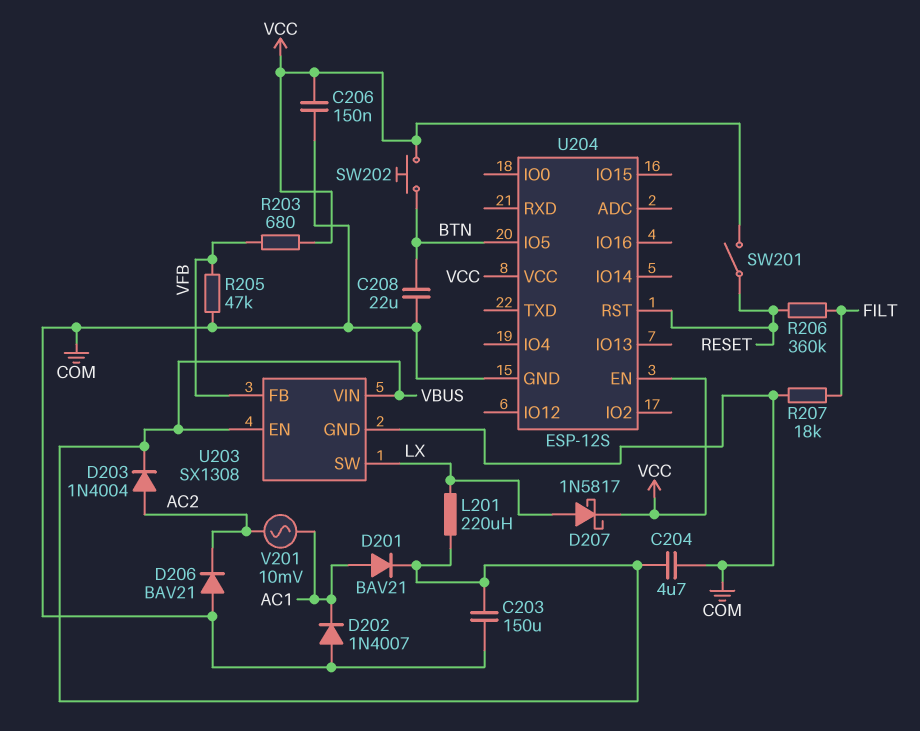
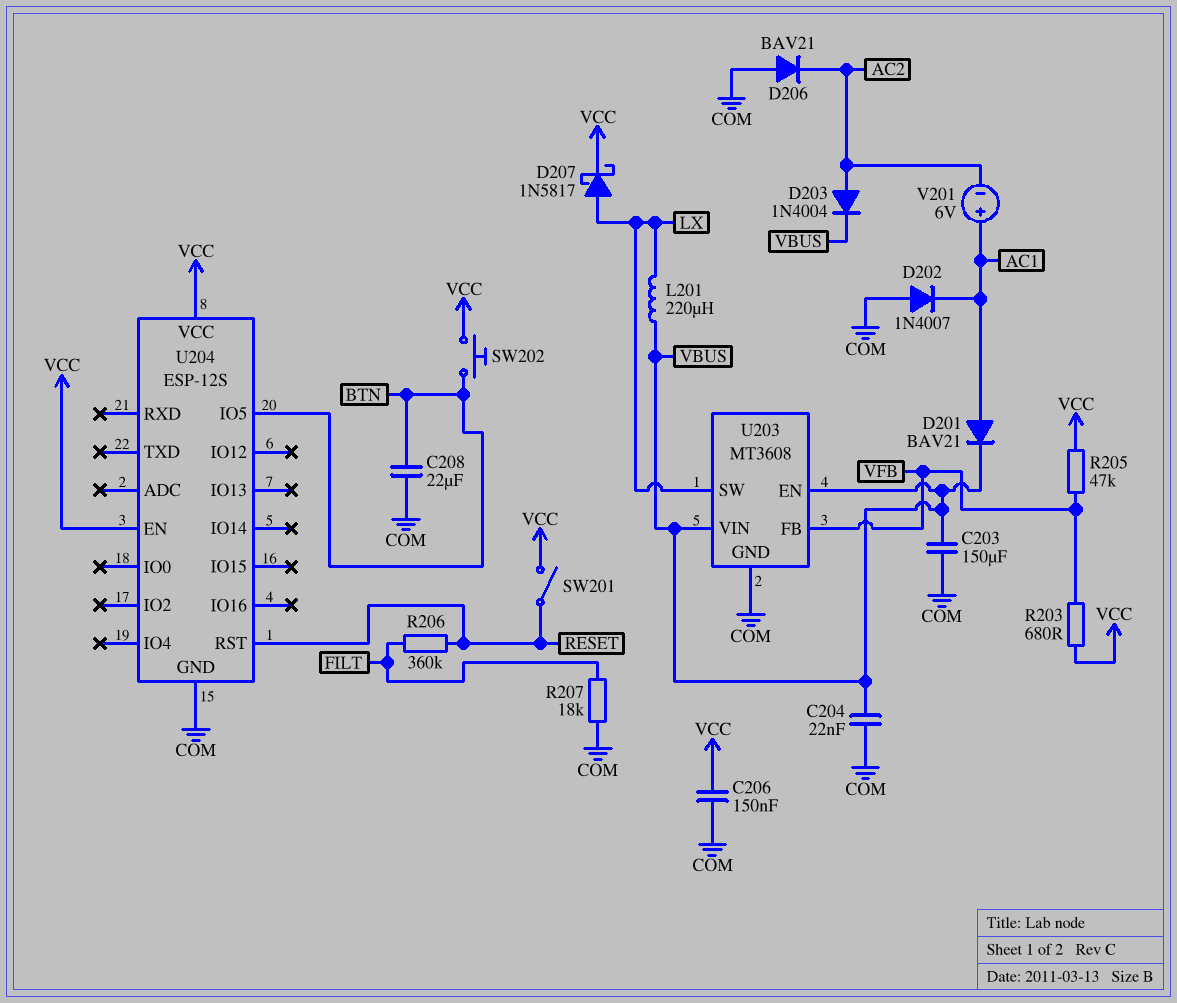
C204: 4.7uF (COM, VBUS) -> 22nF (COM, VBUS)
R205: 47k (COM, VFB) -> 47k (VCC, VFB)
U203: SX1308 -> MT3608
V201: AC 10mV (AC1, AC2) -> 6V (plus AC1, minus AC2)

